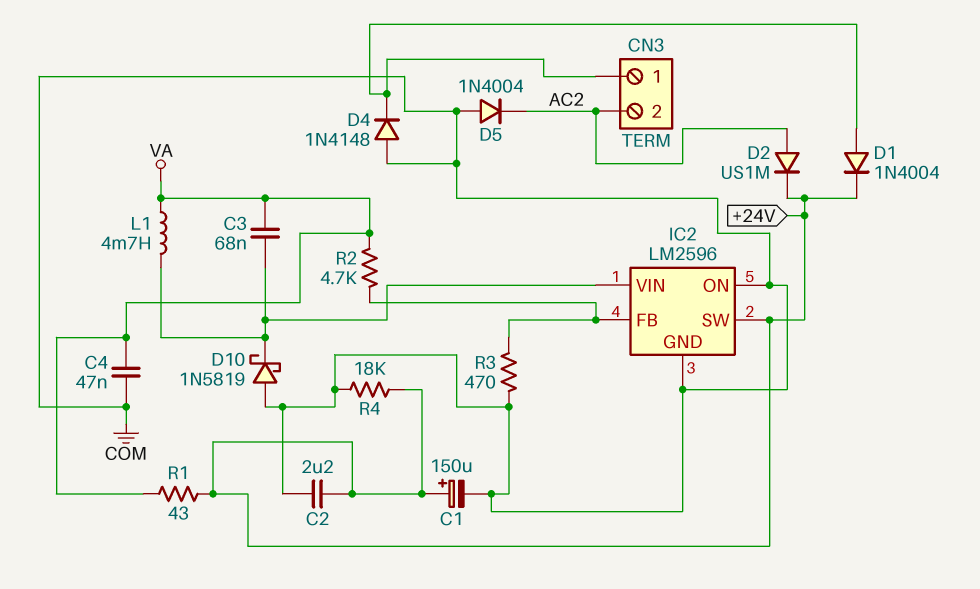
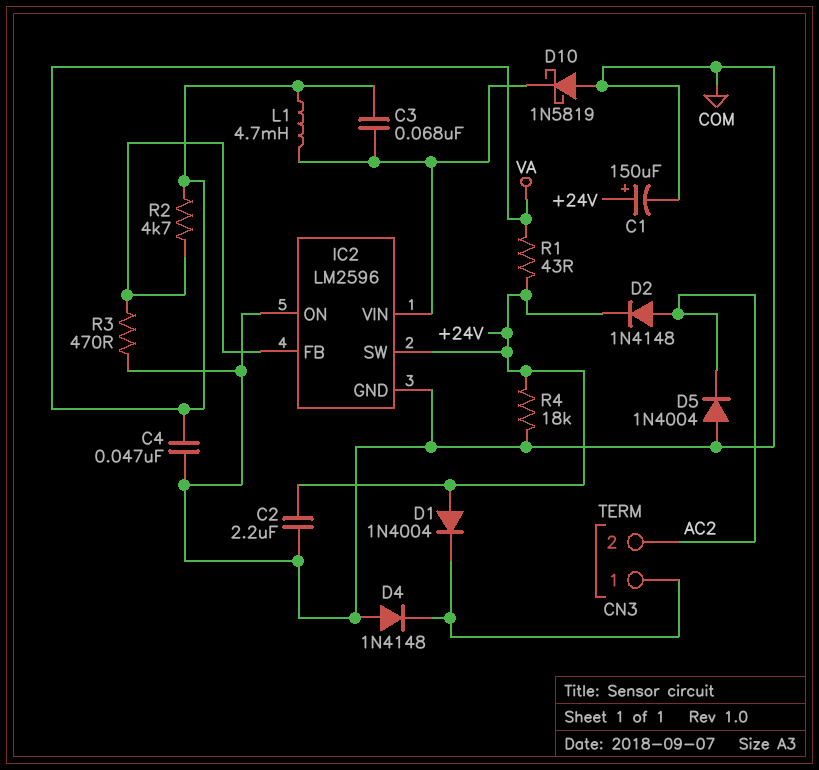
D1: diode 1N4004 (A CN3/1, K +24V) -> diode 1N4004 (A +24V, K CN3/1)
D2: diode US1M (A AC2, K +24V) -> diode 1N4148 (A AC2, K +24V)

